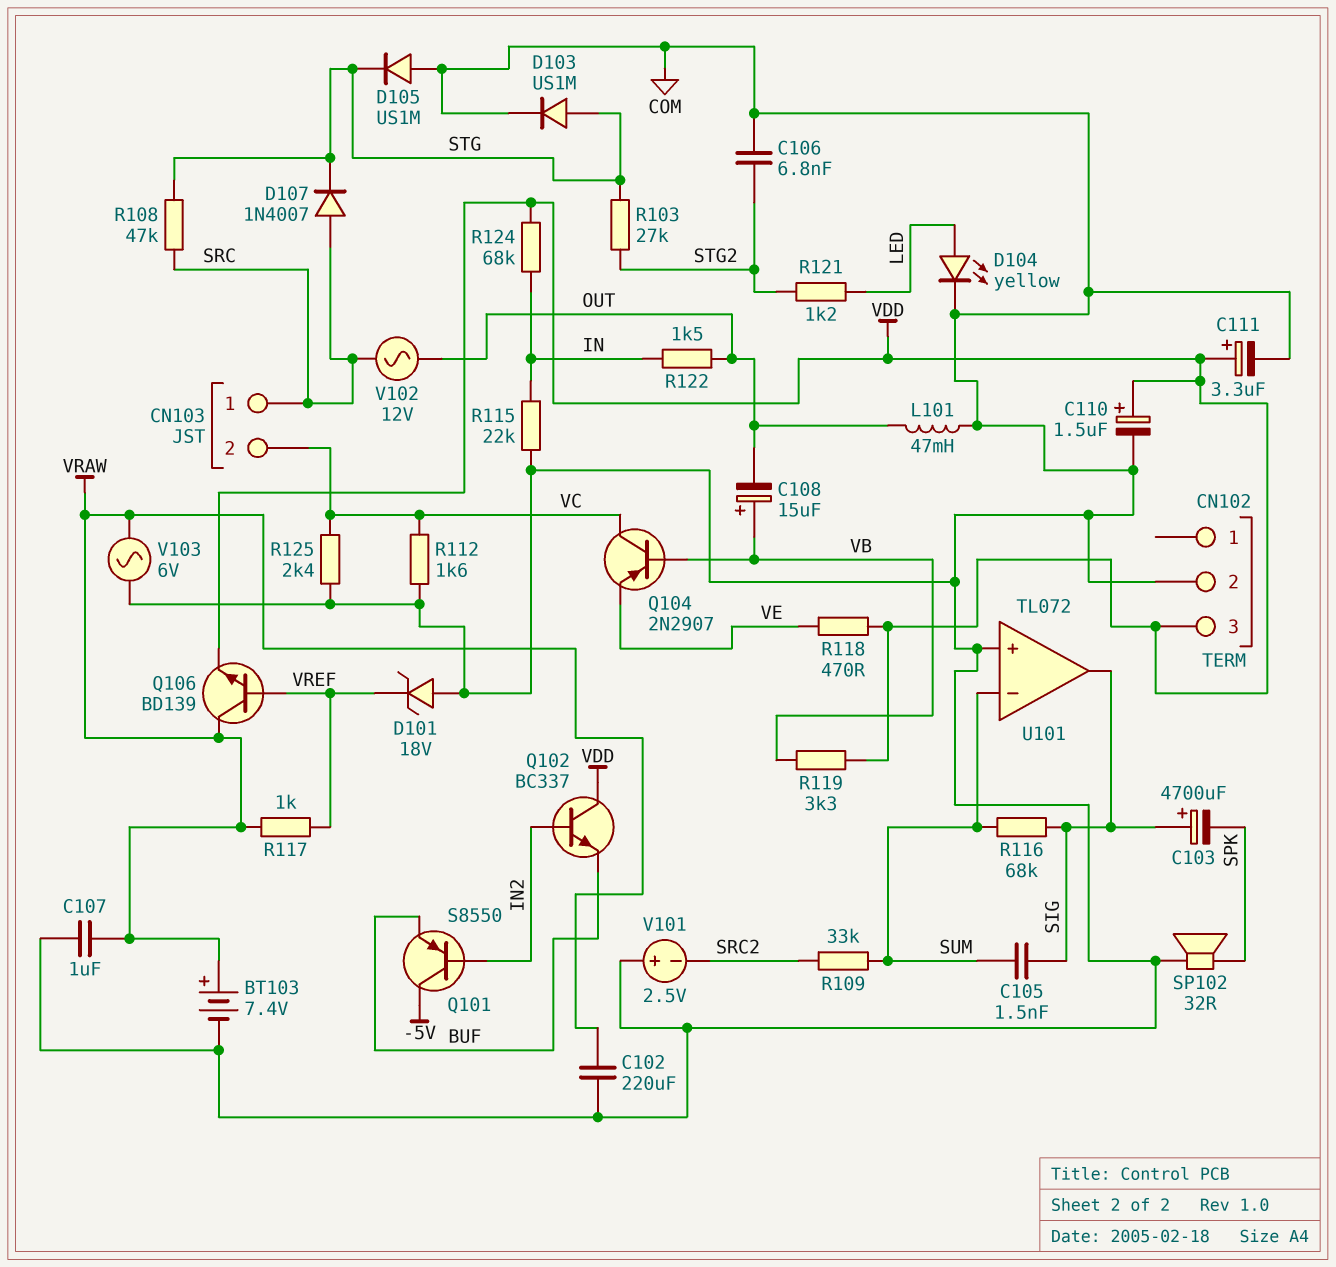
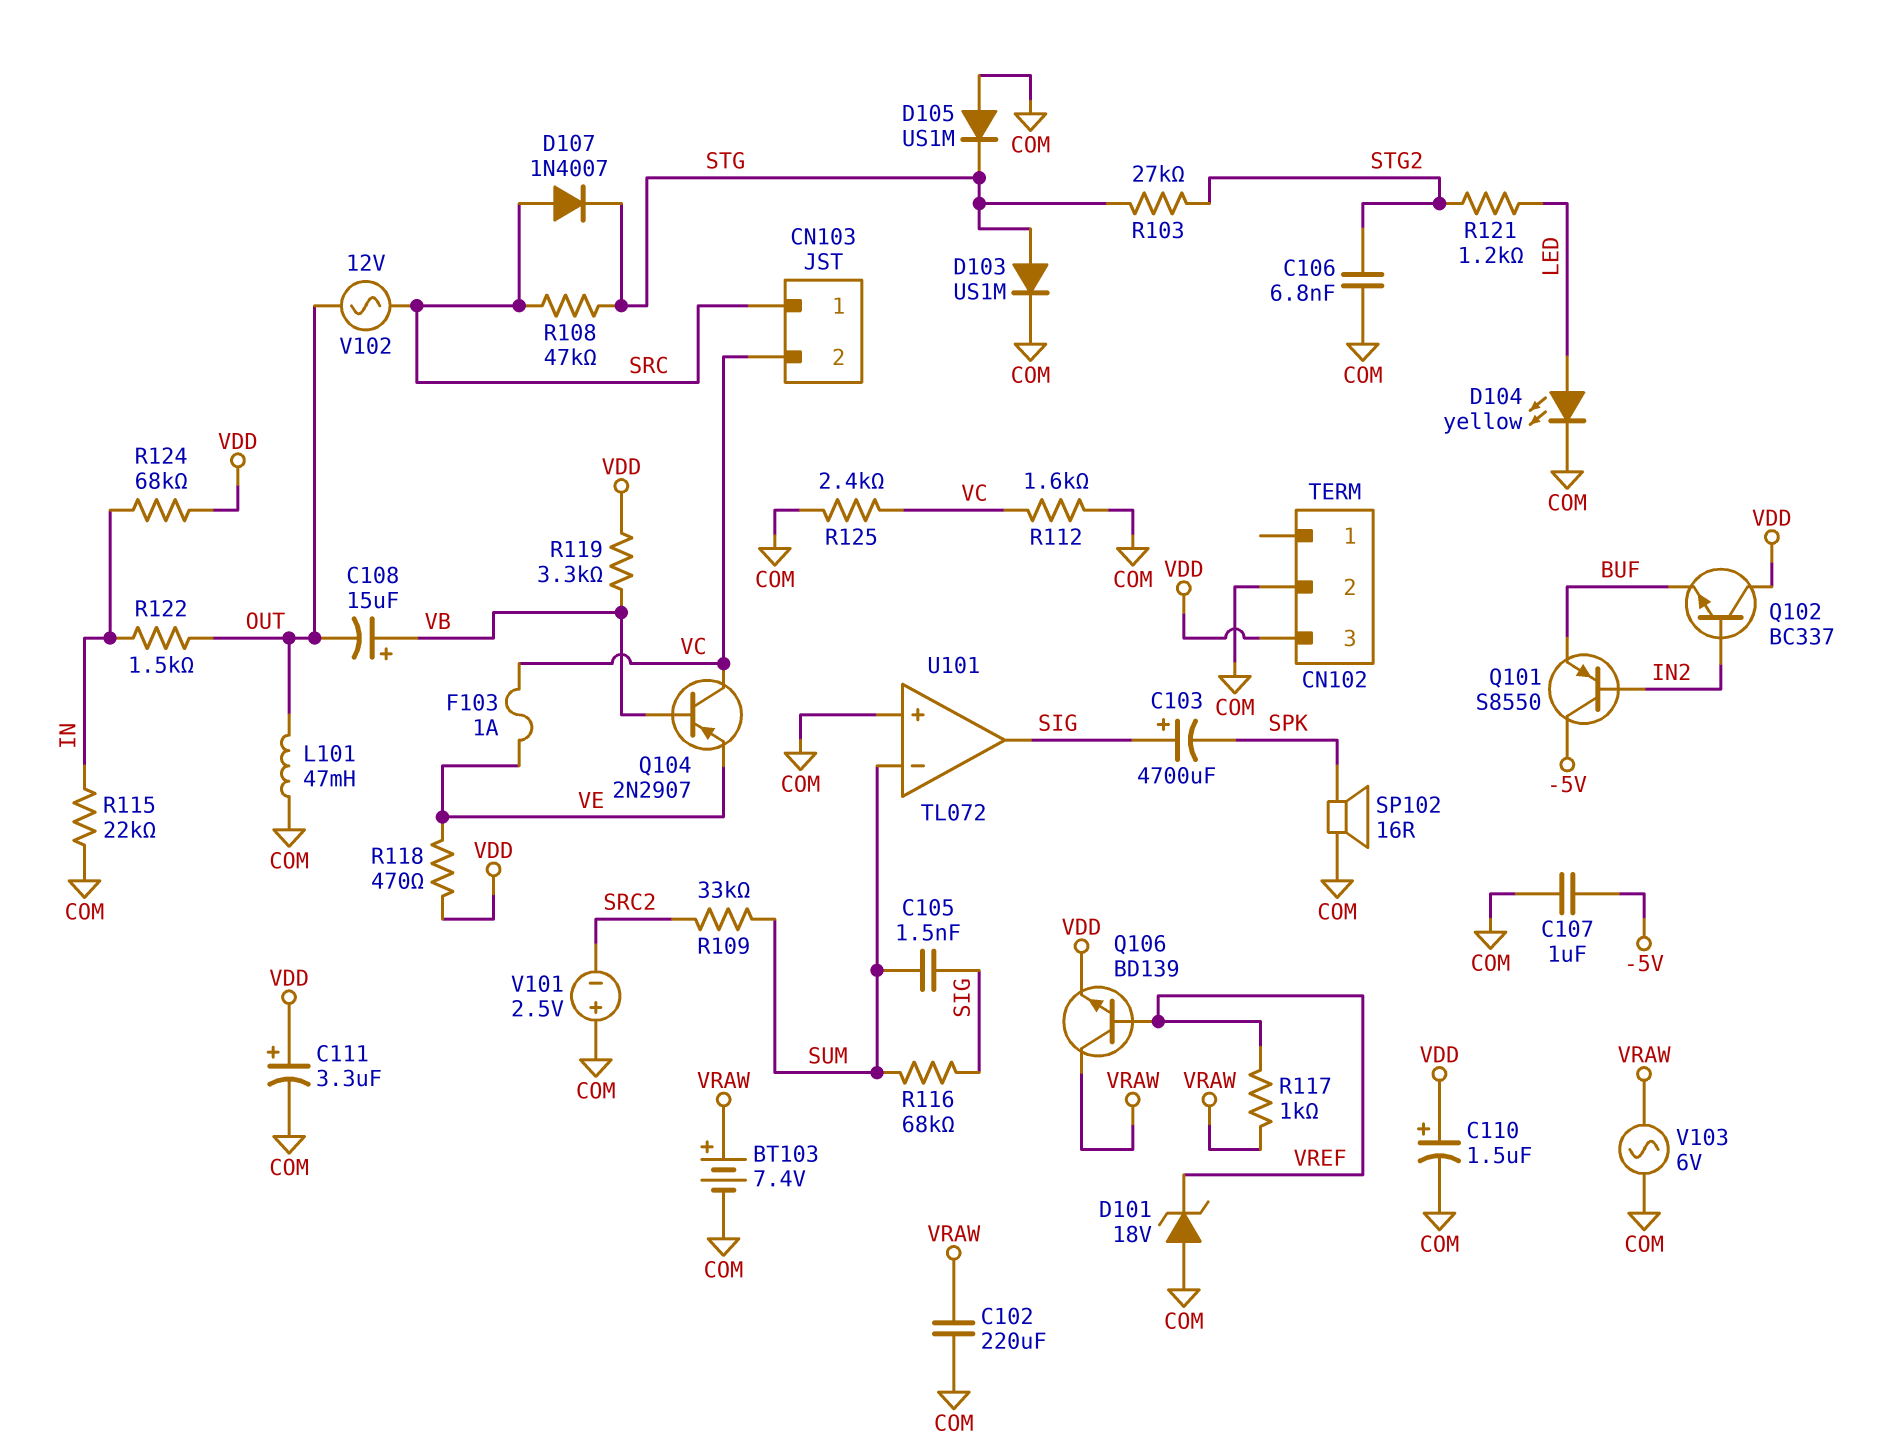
C107: 1uF (COM, VRAW) -> 1uF (-5V, COM)
F103: none -> 1A (VC, VE)
SP102: speaker 32R (COM, SPK) -> speaker 16R (COM, SPK)

